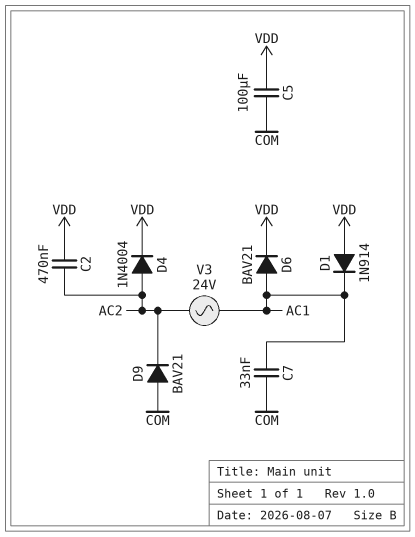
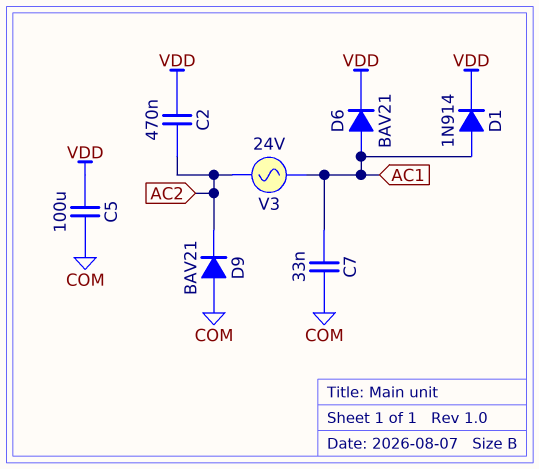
D1: diode 1N914 (A VDD, K AC1) -> diode 1N914 (A AC1, K VDD)
D4: diode 1N4004 (A AC2, K VDD) -> none

